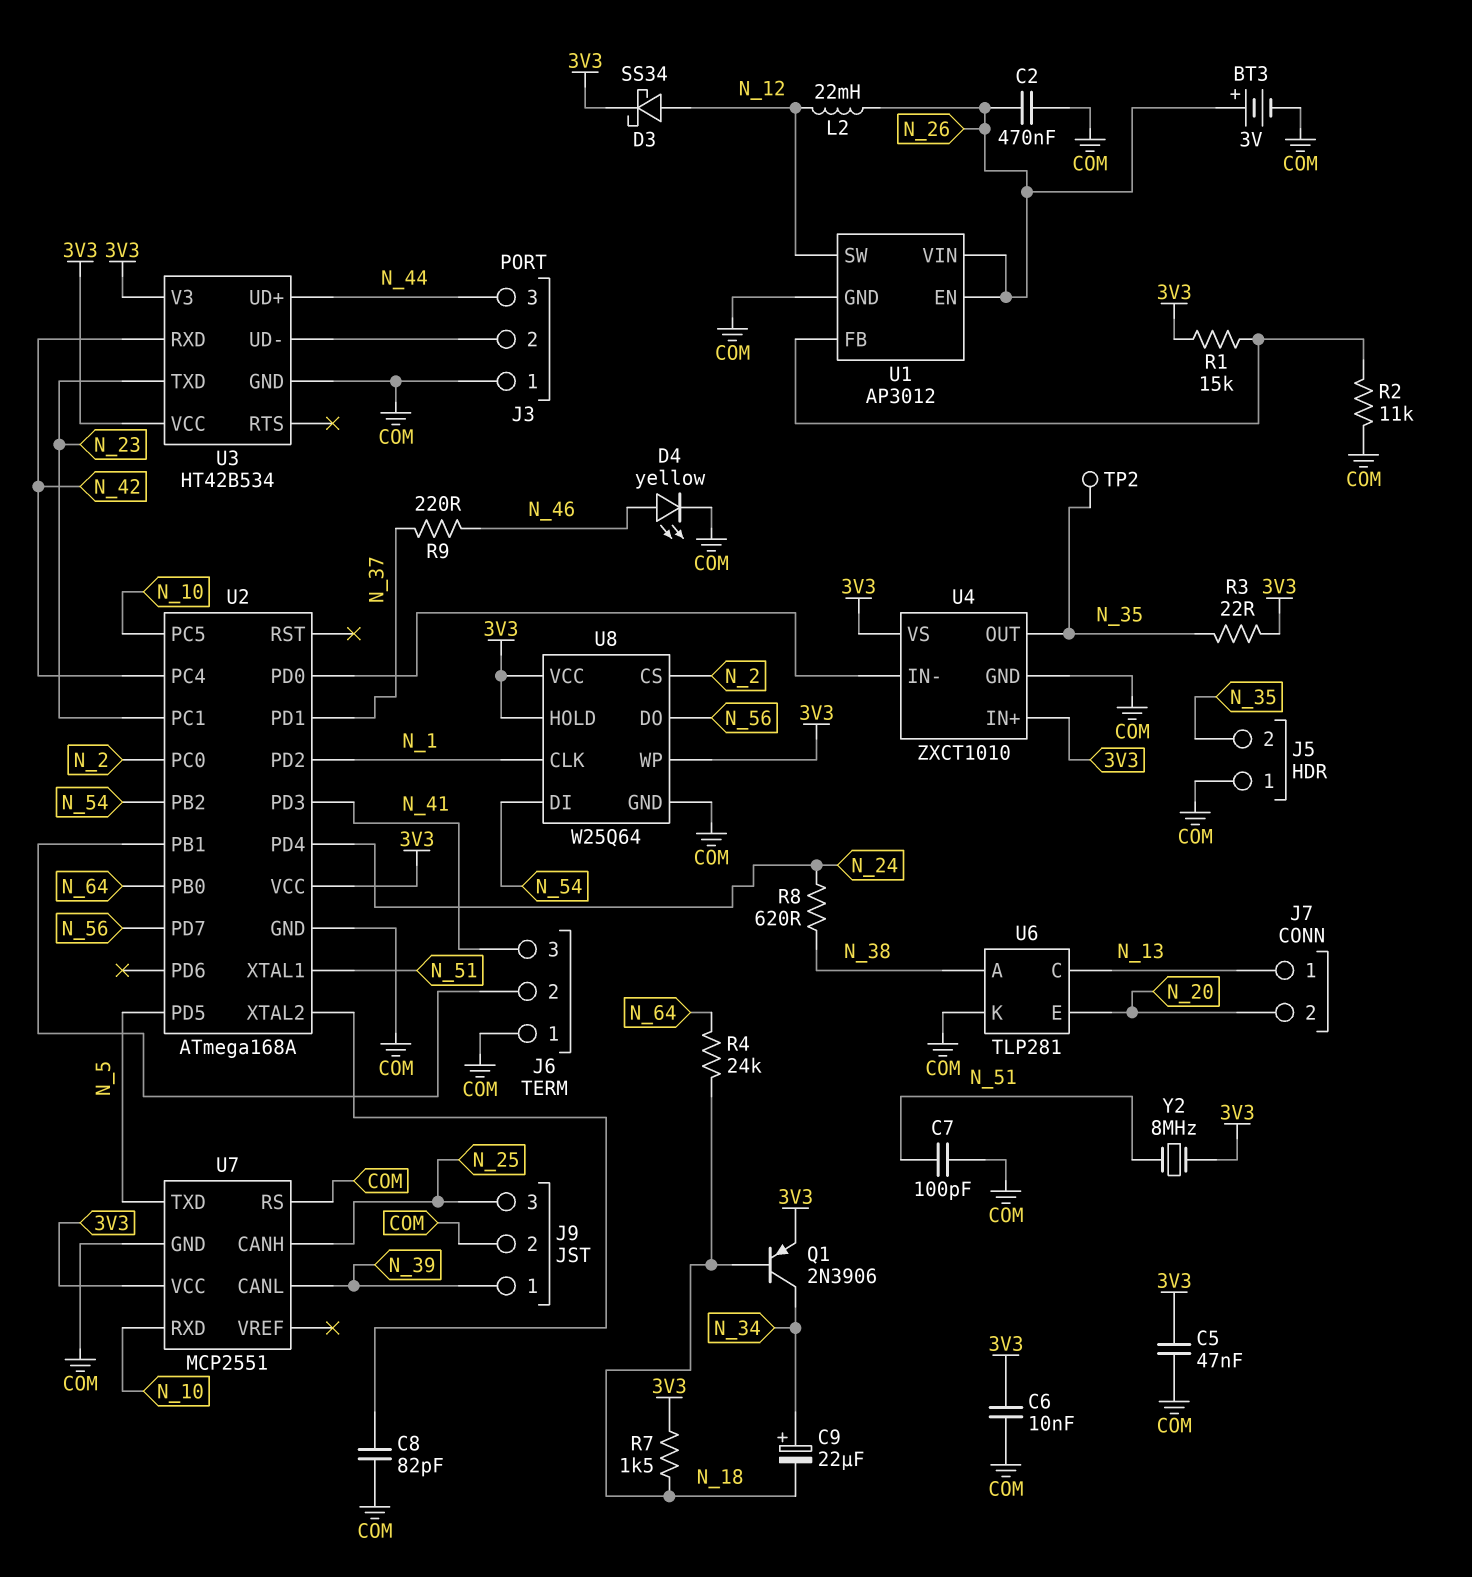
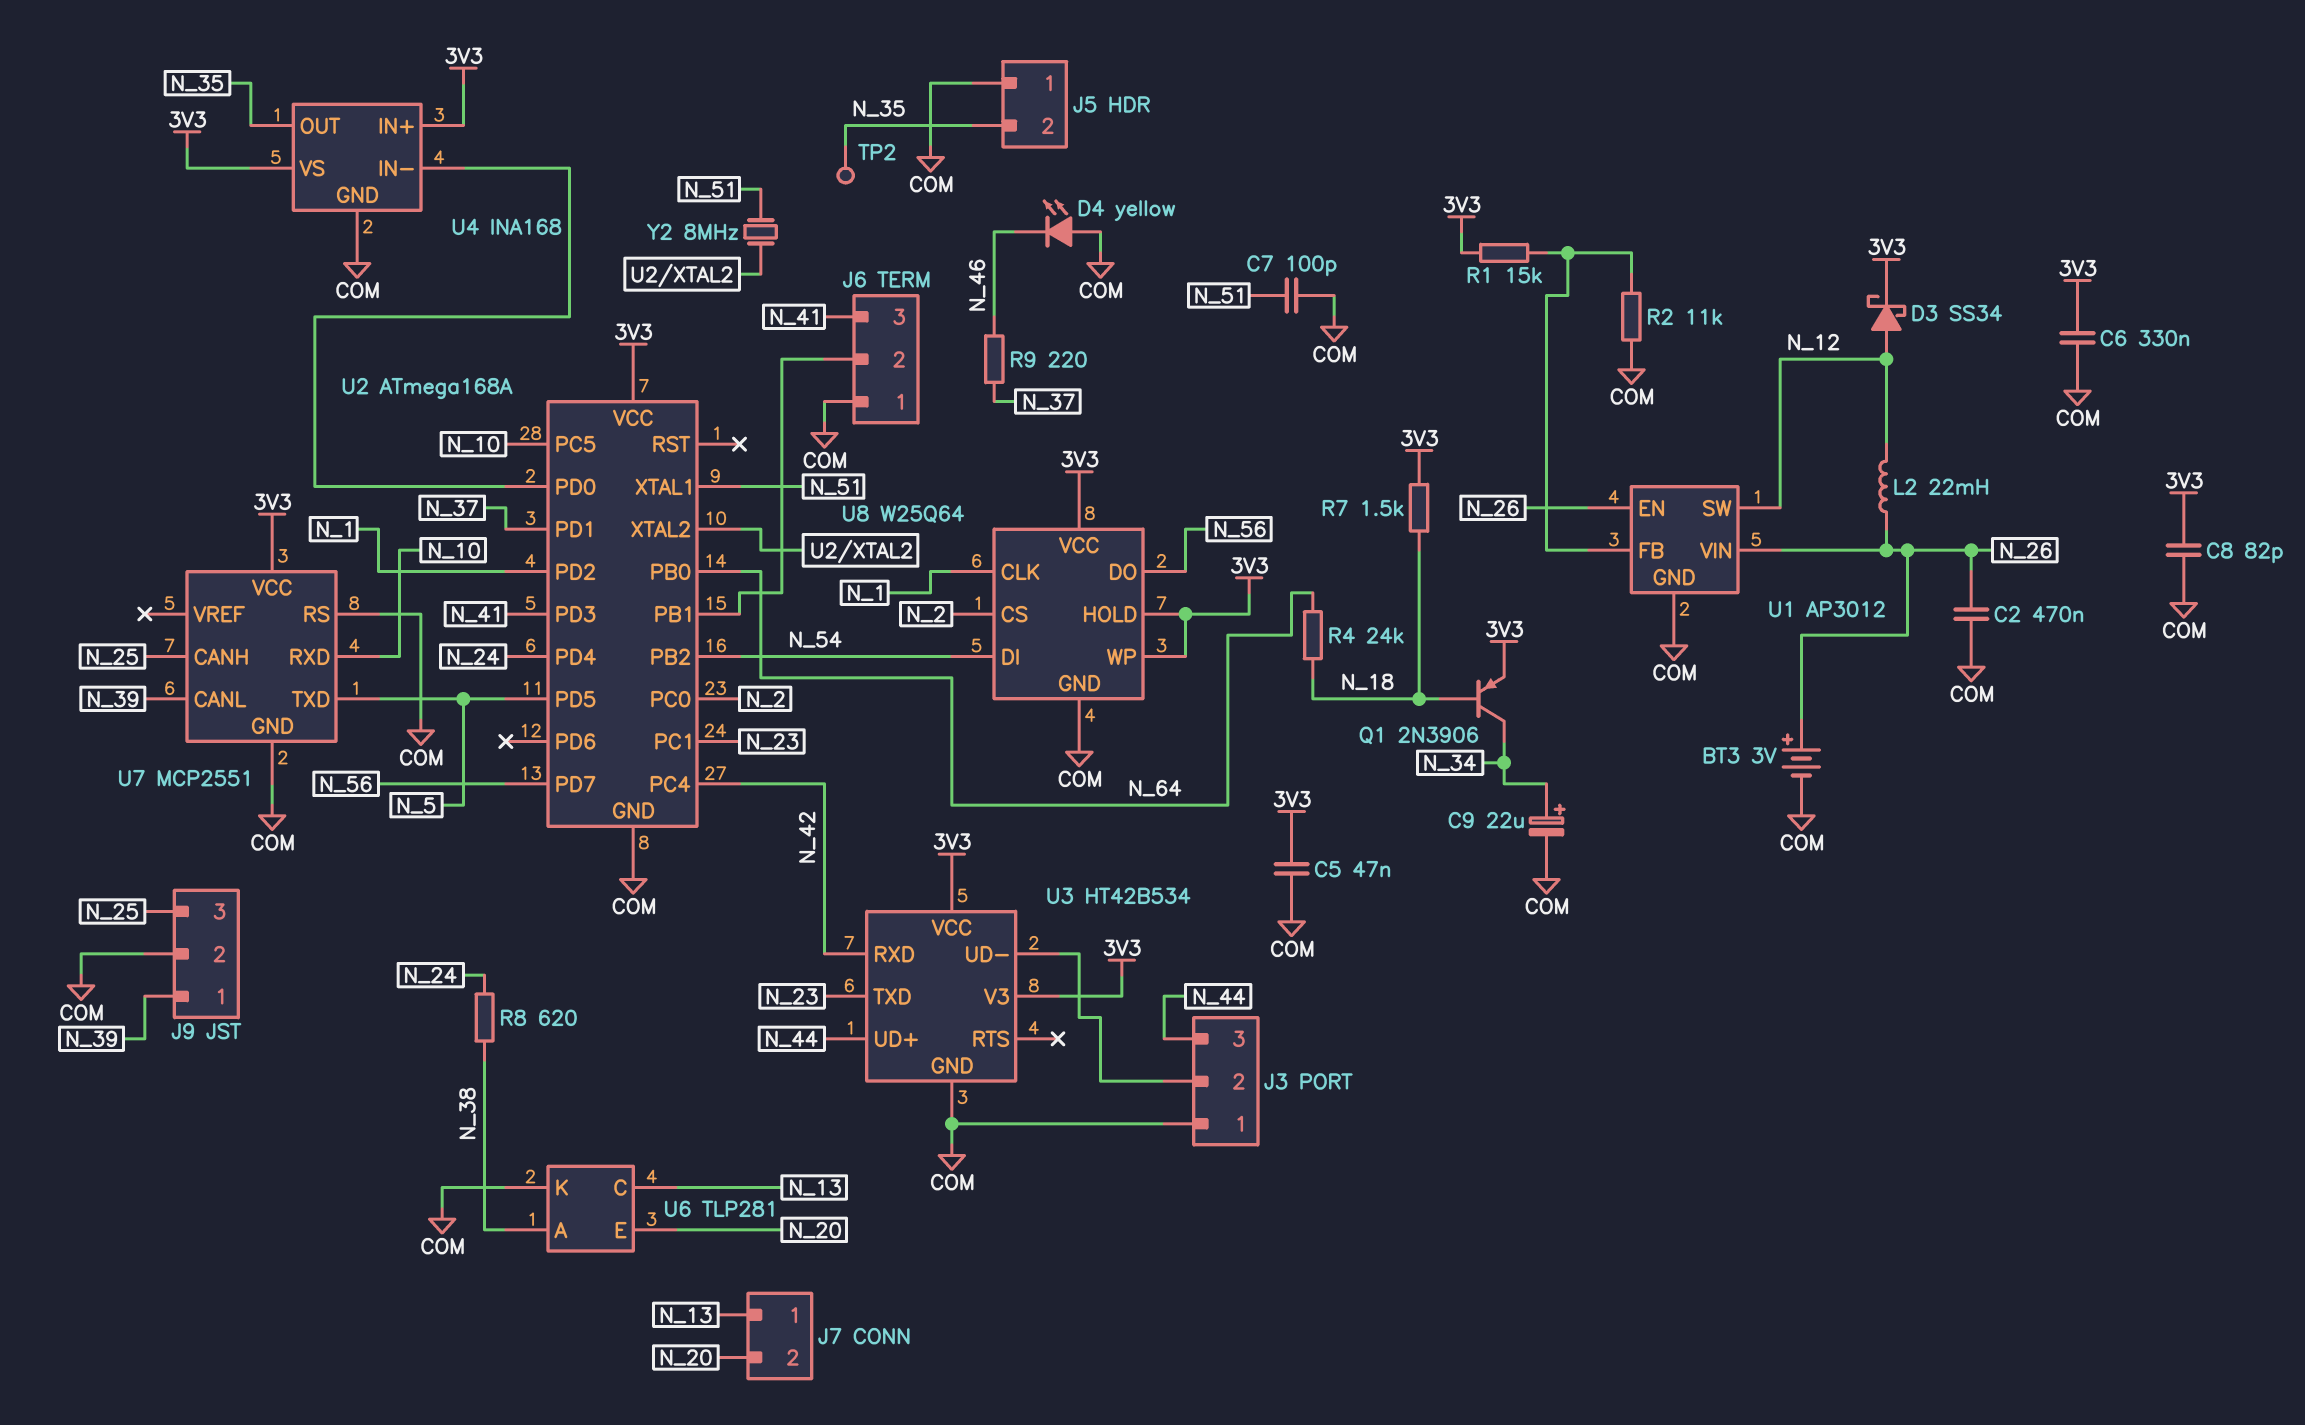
C6: 10nF (3V3, COM) -> 330nF (3V3, COM)
C8: 82pF (COM, U2/XTAL2) -> 82pF (3V3, COM)
C9: 22uF (plus N_34, minus N_18) -> 22uF (plus N_34, minus COM)
D4: LED yellow (A N_46, K COM) -> LED yellow (A COM, K N_46)
R3: 22 (3V3, N_35) -> none
U4: ZXCT1010 -> INA168
Y2: 8MHz (3V3, N_51) -> 8MHz (N_51, U2/XTAL2)

